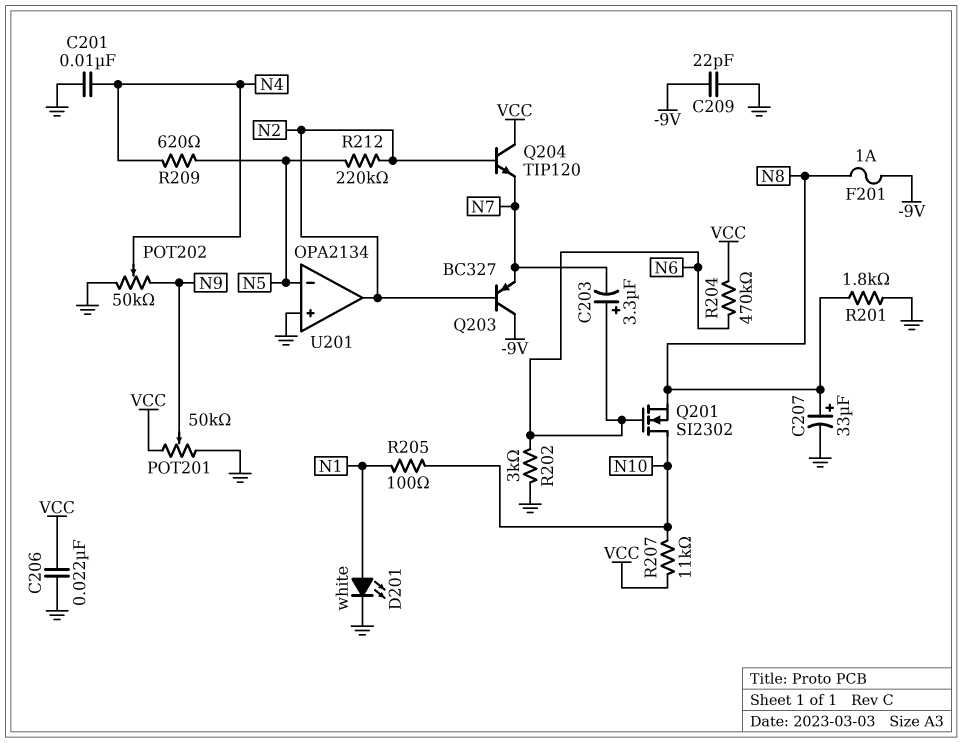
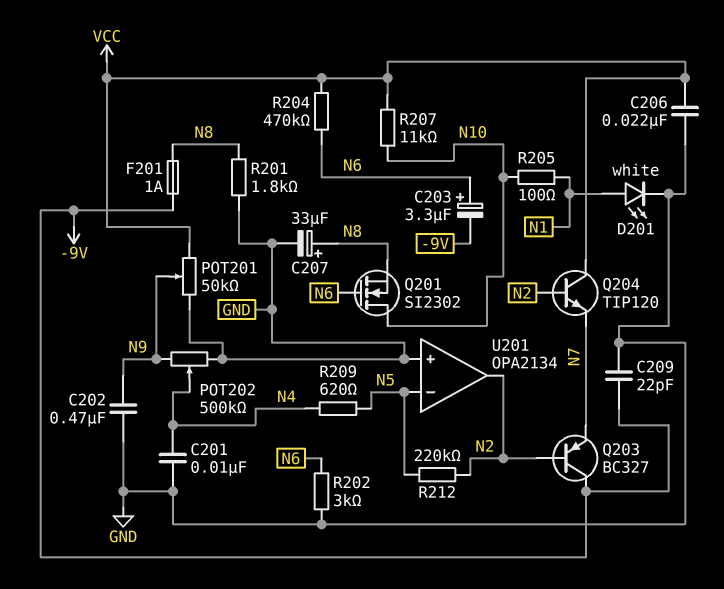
C202: none -> 470nF (GND, N9)
C203: 3.3uF (plus N6, minus N7) -> 3.3uF (plus N6, minus -9V)
POT202: 50k (GND, N9, wiper N4) -> 500k (GND, N9, wiper N4)

